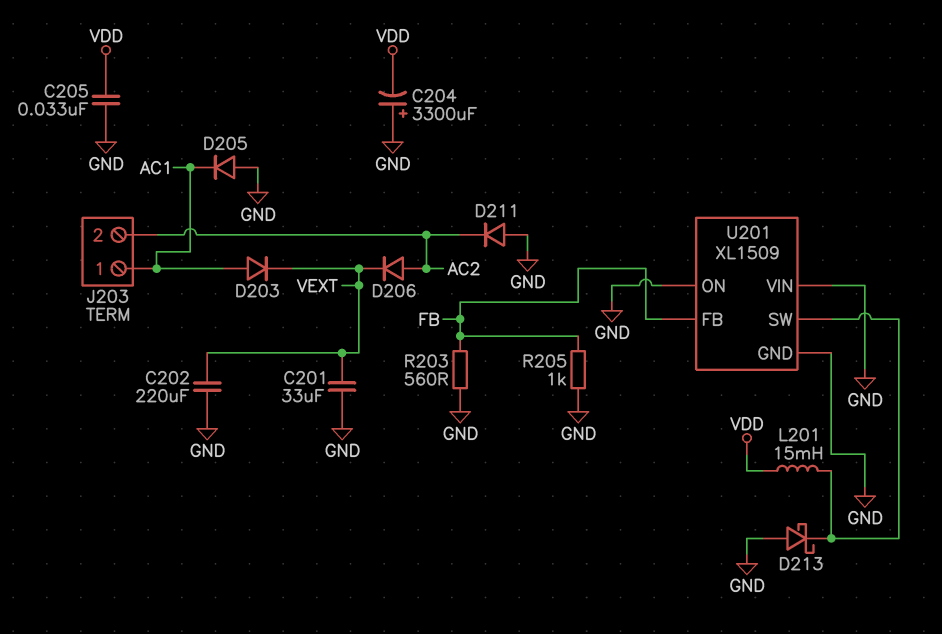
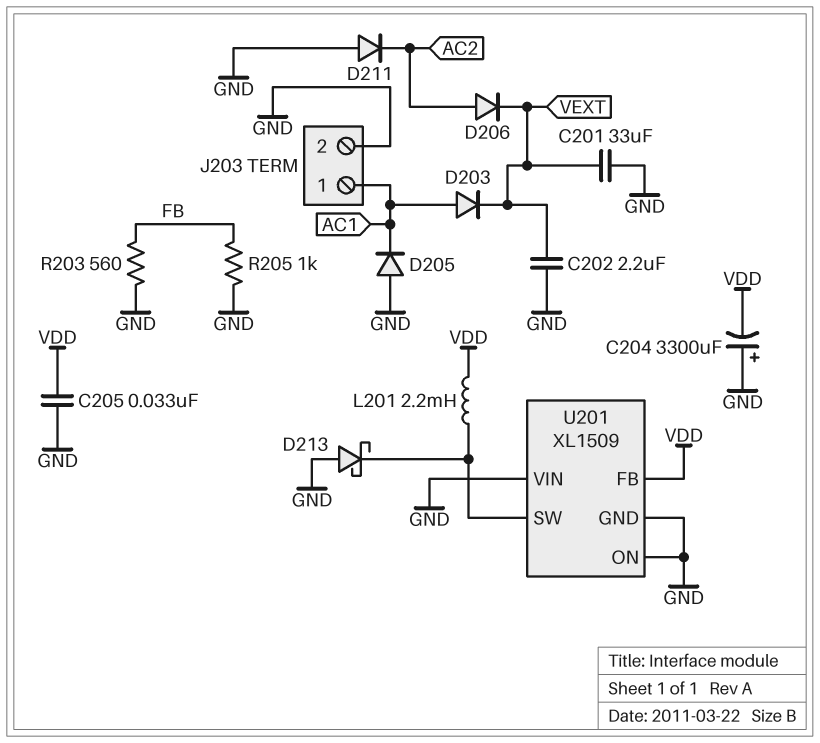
C202: 220uF (GND, VEXT) -> 2.2uF (GND, VEXT)
J203 pin 2: AC2 -> GND
L201: 15mH (U201/SW, VDD) -> 2.2mH (U201/SW, VDD)
U201 pin FB: FB -> VDD

